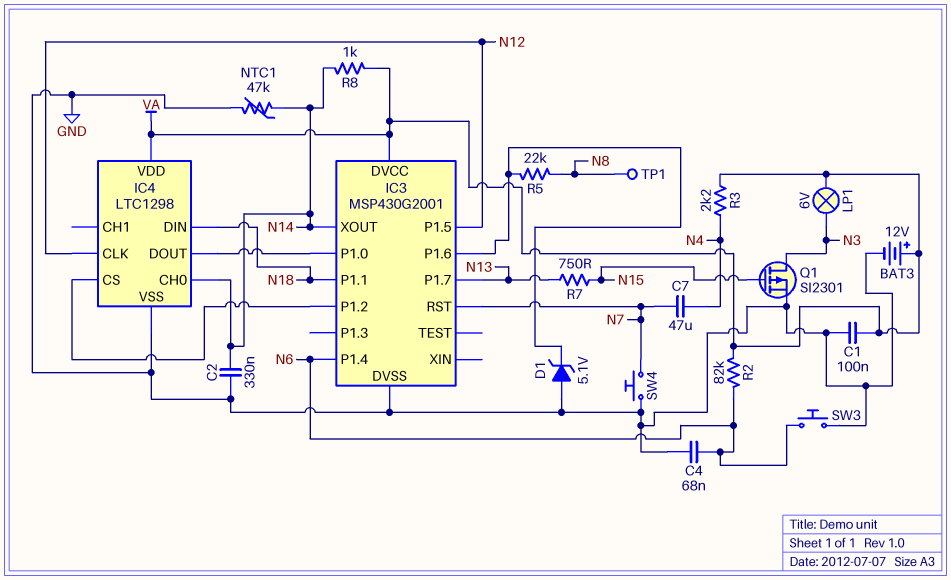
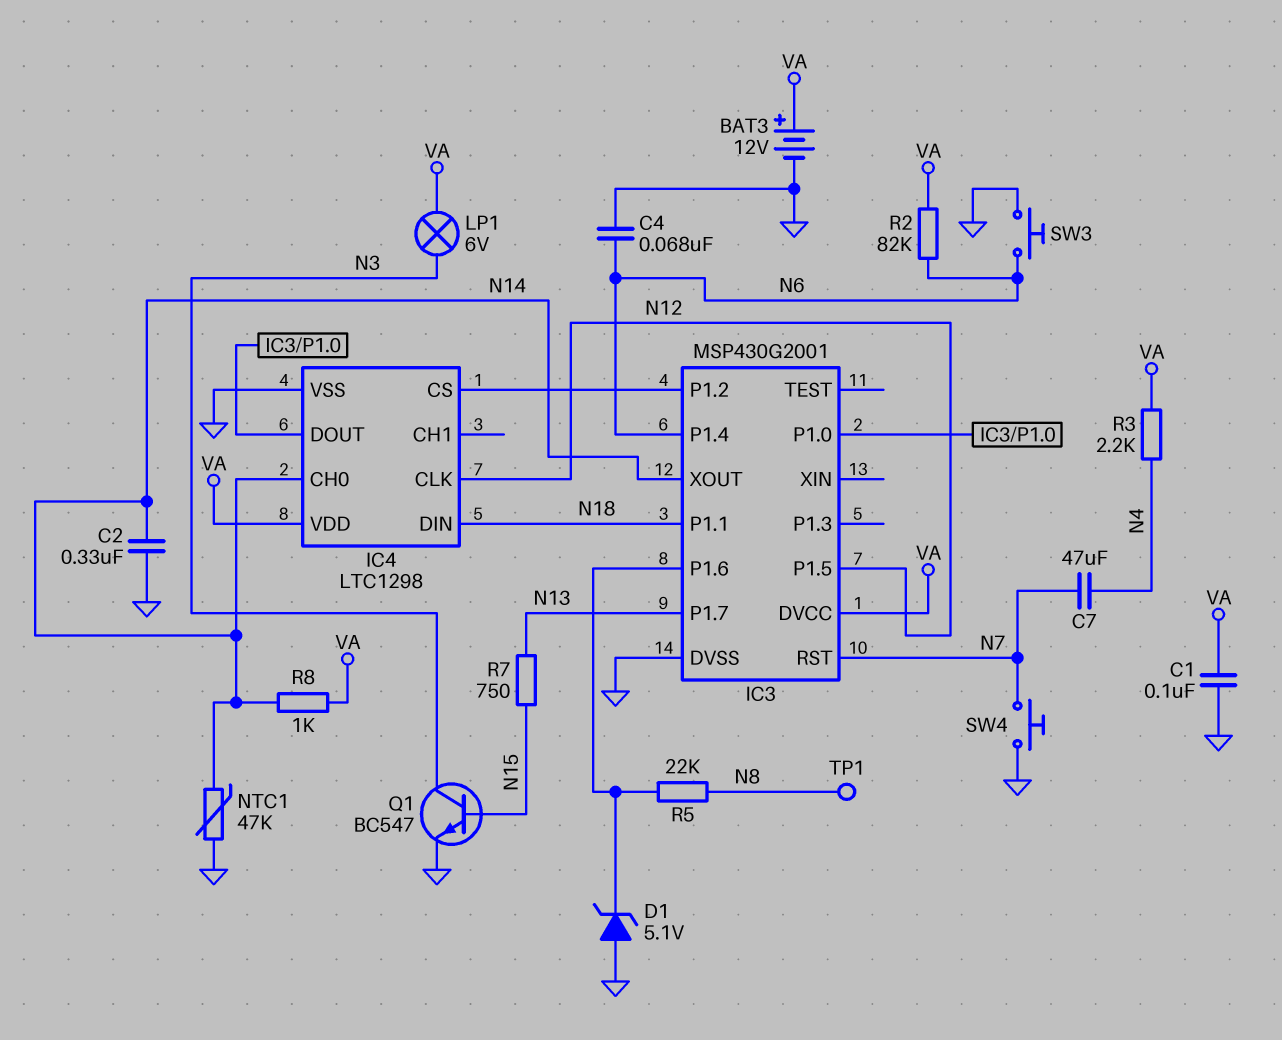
Q1: PMOS SI2301 (G N15, D N3, S GND) -> NPN BC547 (B N15, C N3, E GND)

